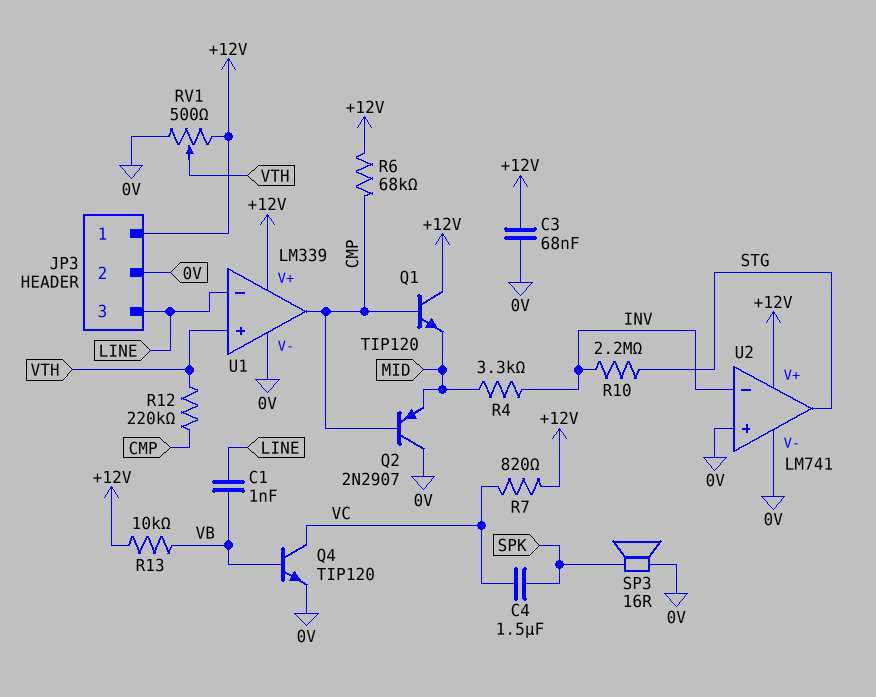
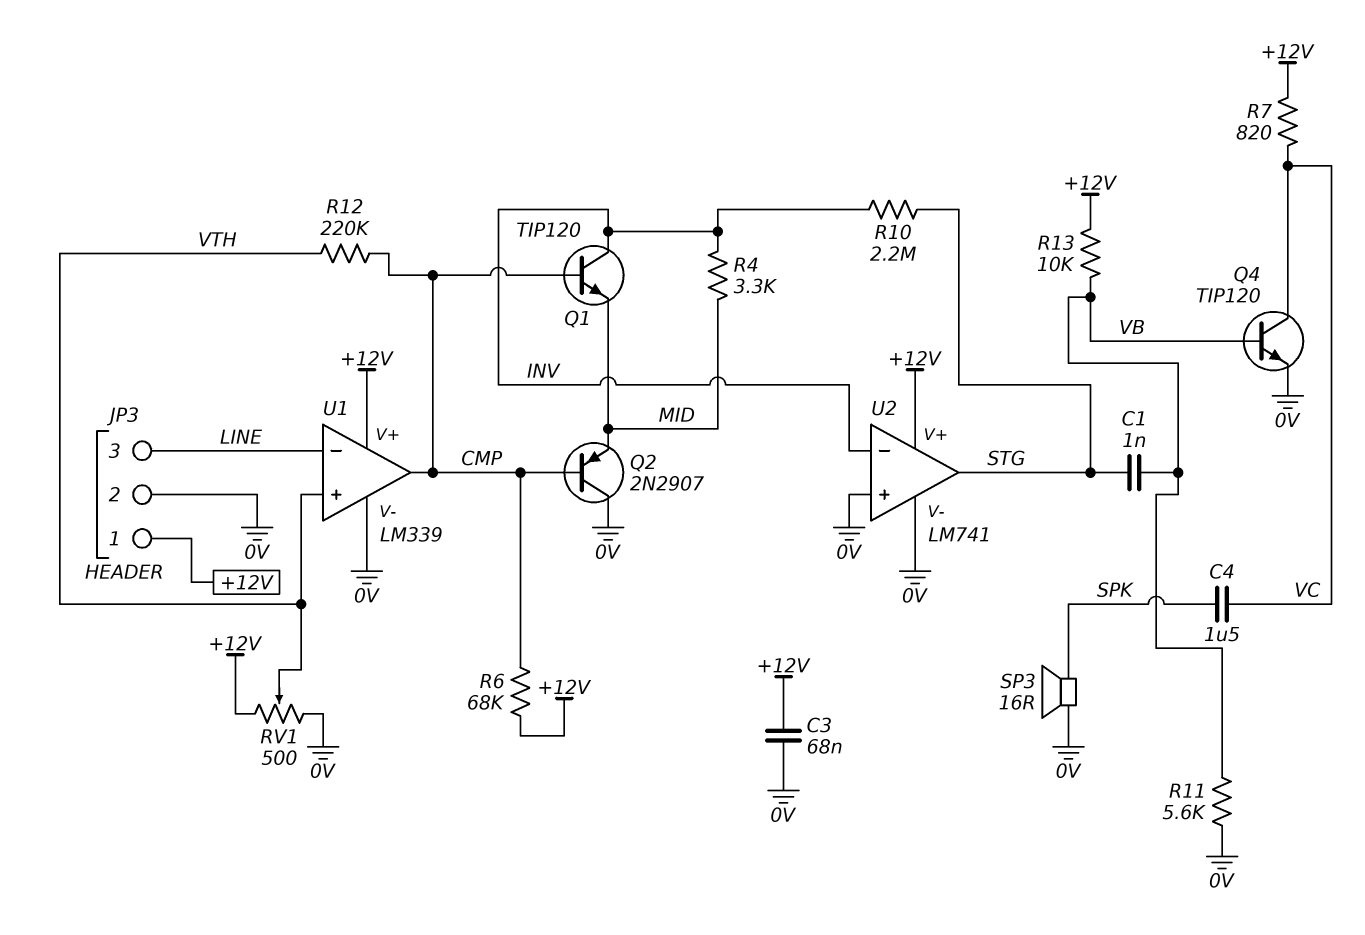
C1: 1nF (LINE, VB) -> 1nF (STG, VB)
Q1: NPN TIP120 (B CMP, C +12V, E MID) -> NPN TIP120 (B CMP, C INV, E MID)
R11: none -> 5.6k (0V, VB)

